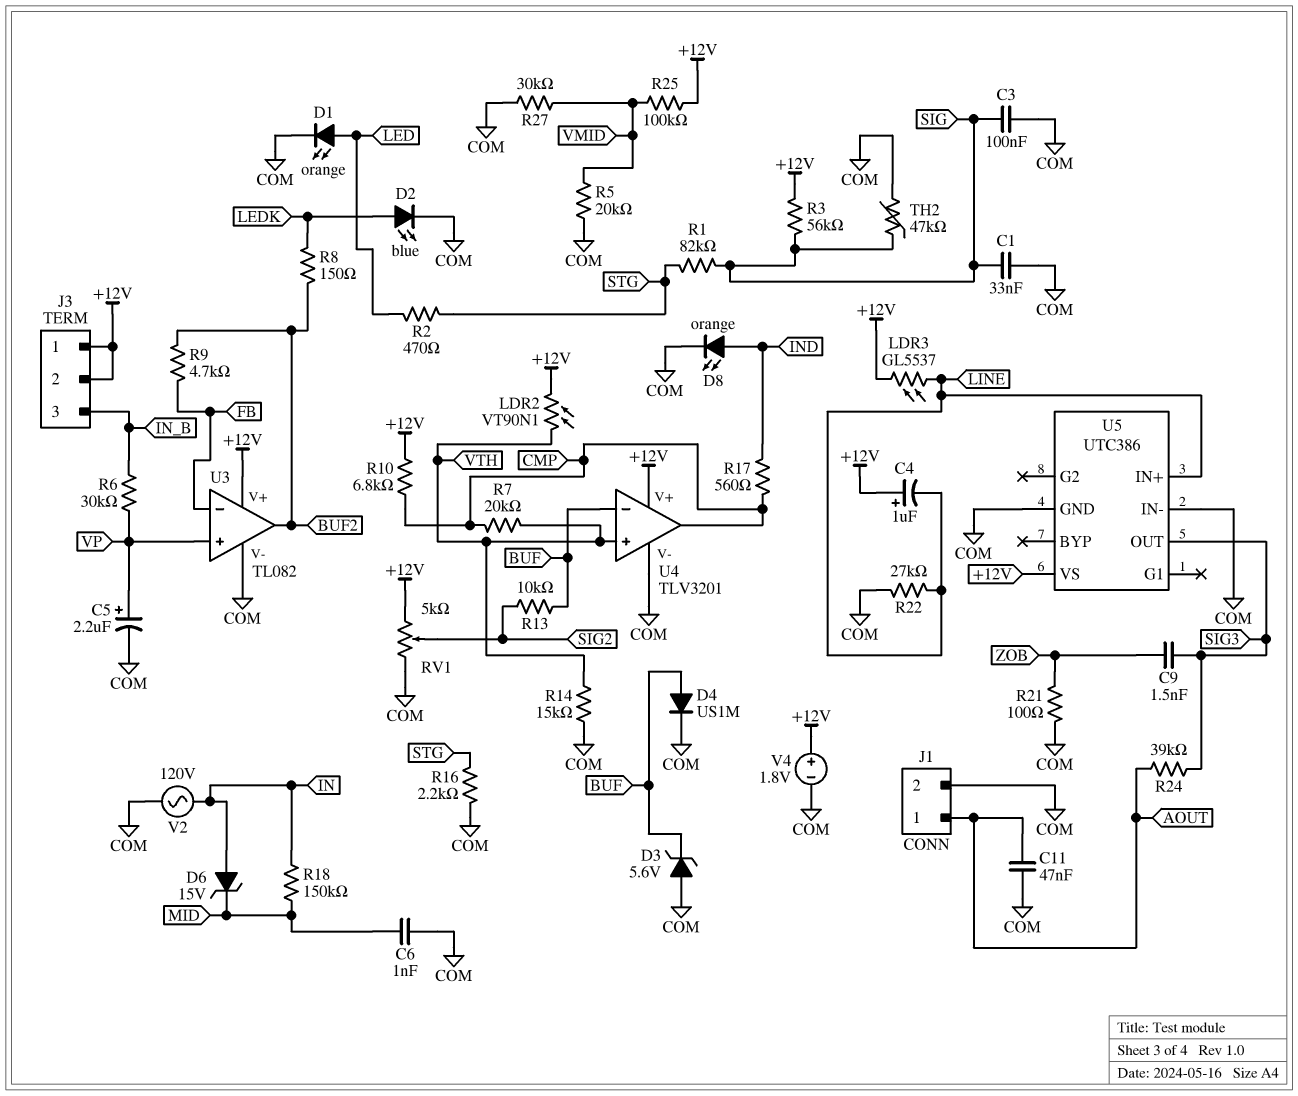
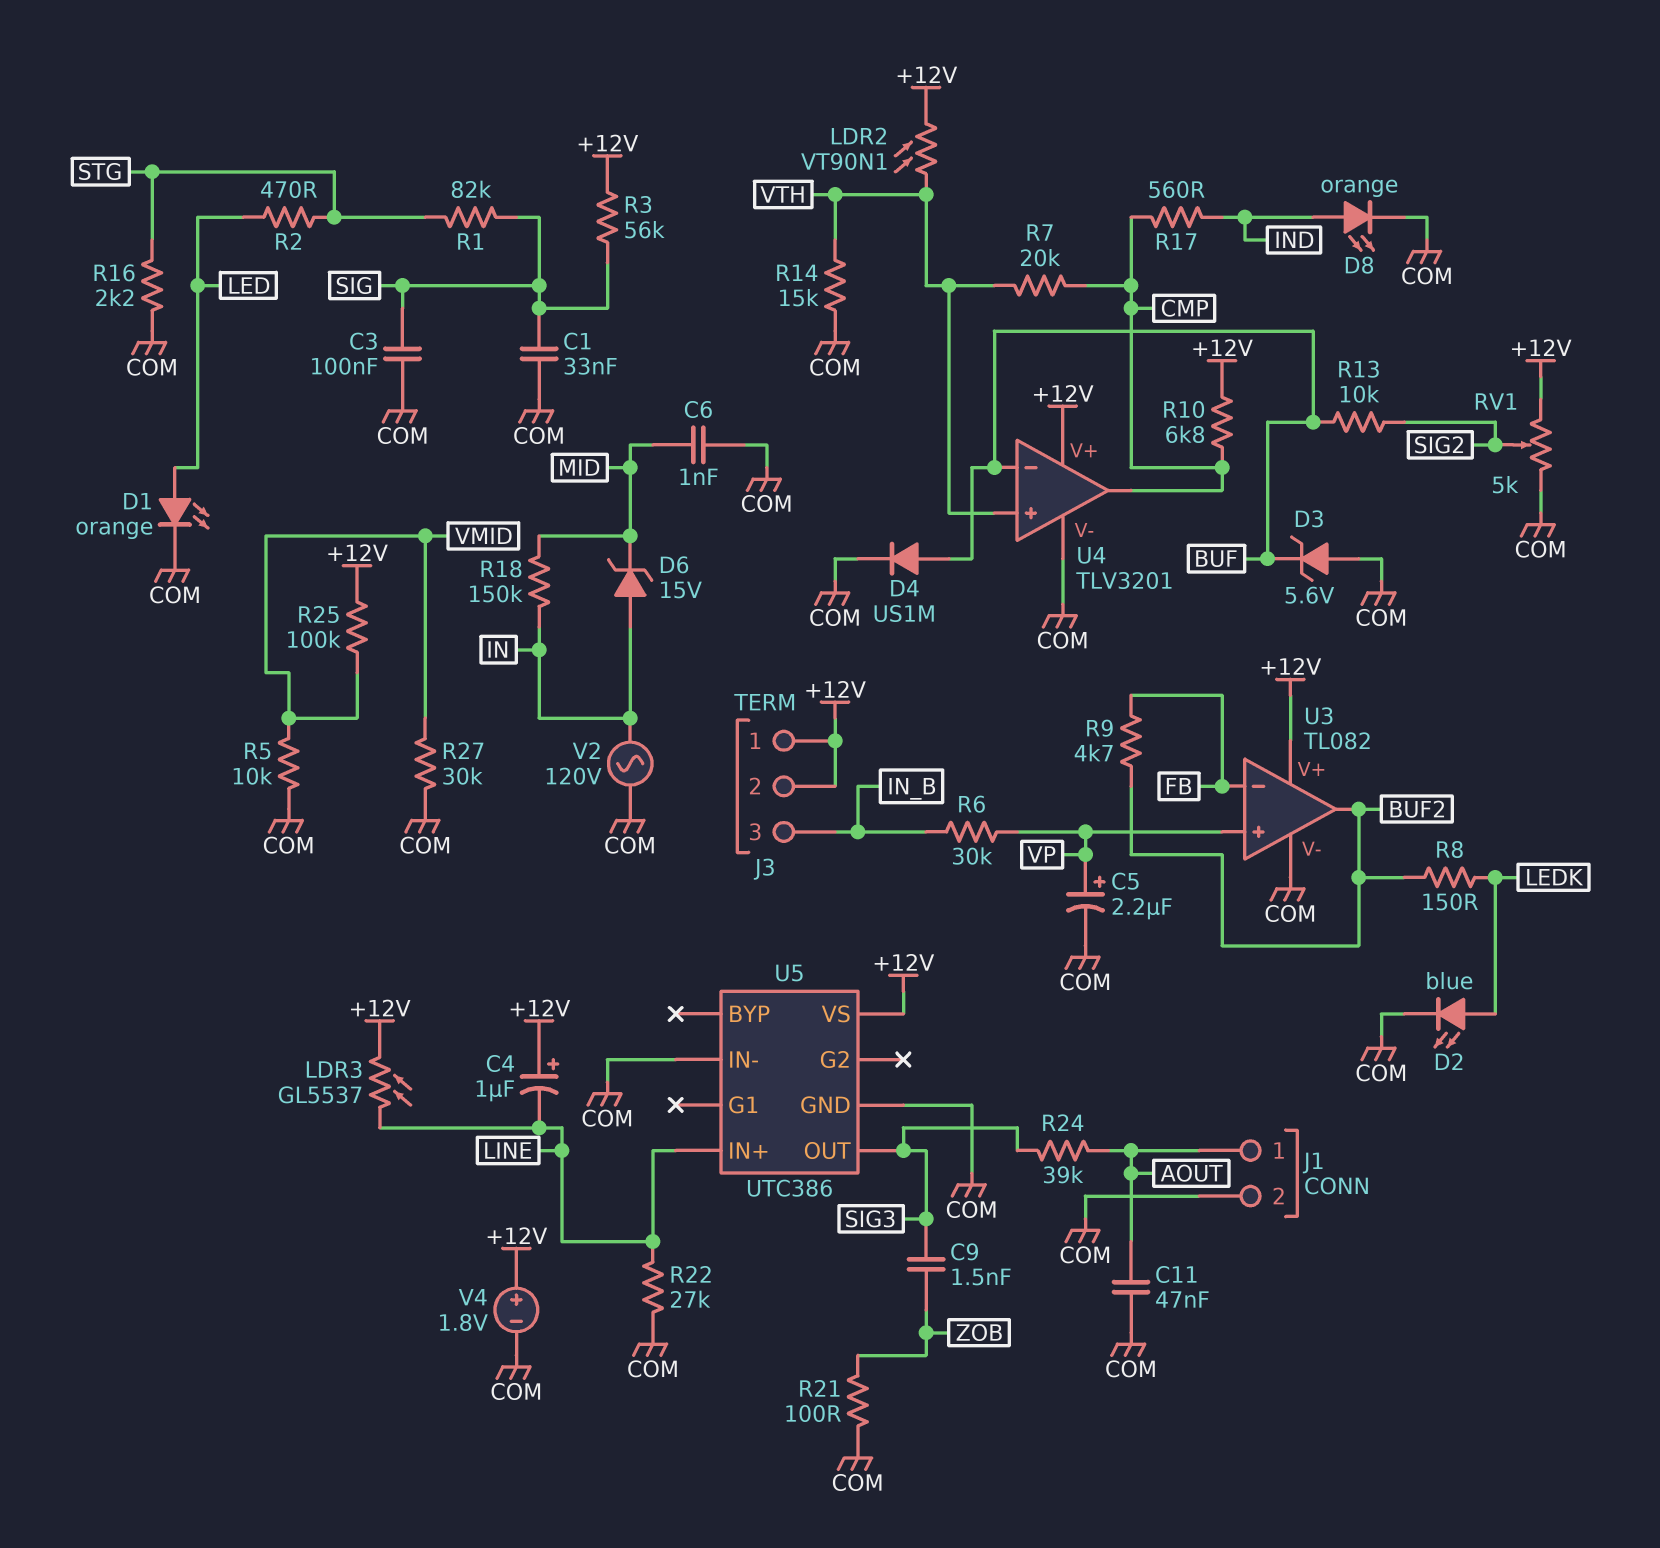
R5: 20k (COM, VMID) -> 10k (COM, VMID)
TH2: 47k (COM, SIG) -> none

